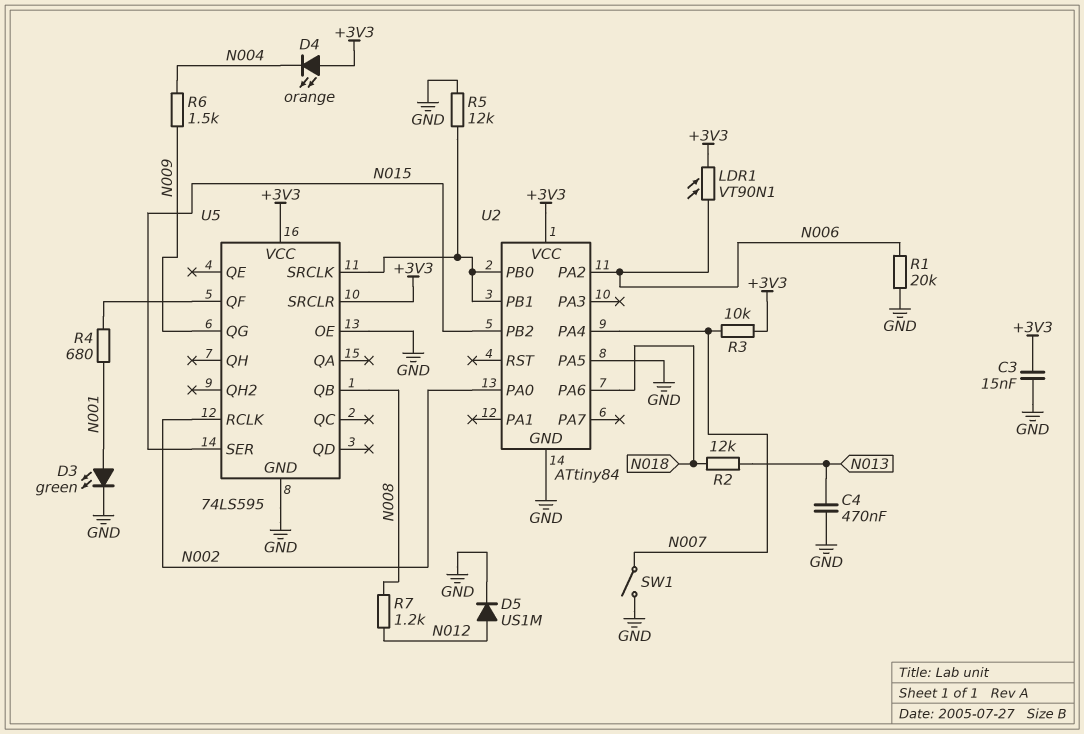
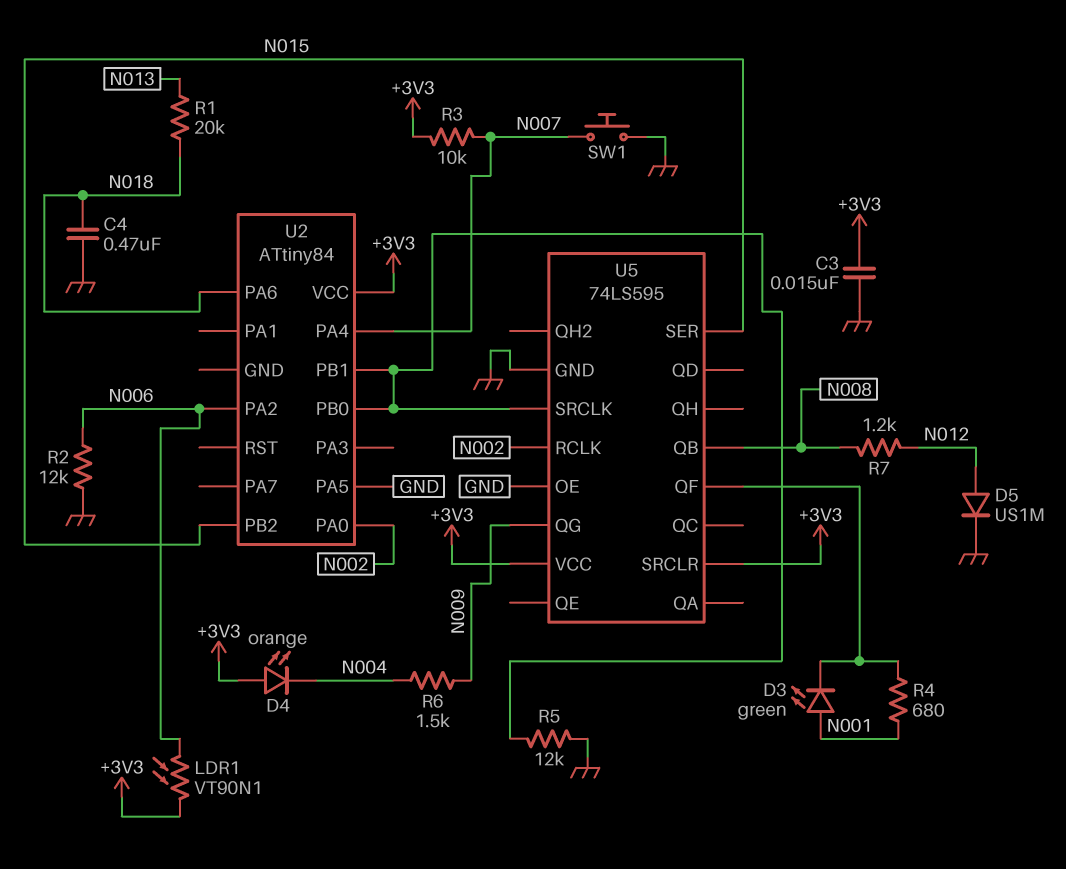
C4: 470nF (GND, N013) -> 470nF (GND, N018)
D3: LED green (A N001, K GND) -> LED green (A N001, K U5/QF)
R1: 20k (GND, N006) -> 20k (N013, N018)
R2: 12k (N013, N018) -> 12k (GND, N006)
SW1: switch (GND, N007) -> button (GND, N007)
U2 pin GND: GND -> none

